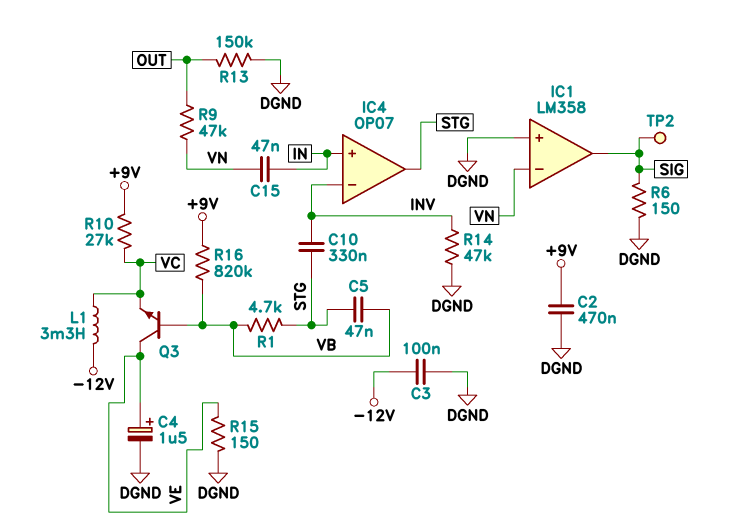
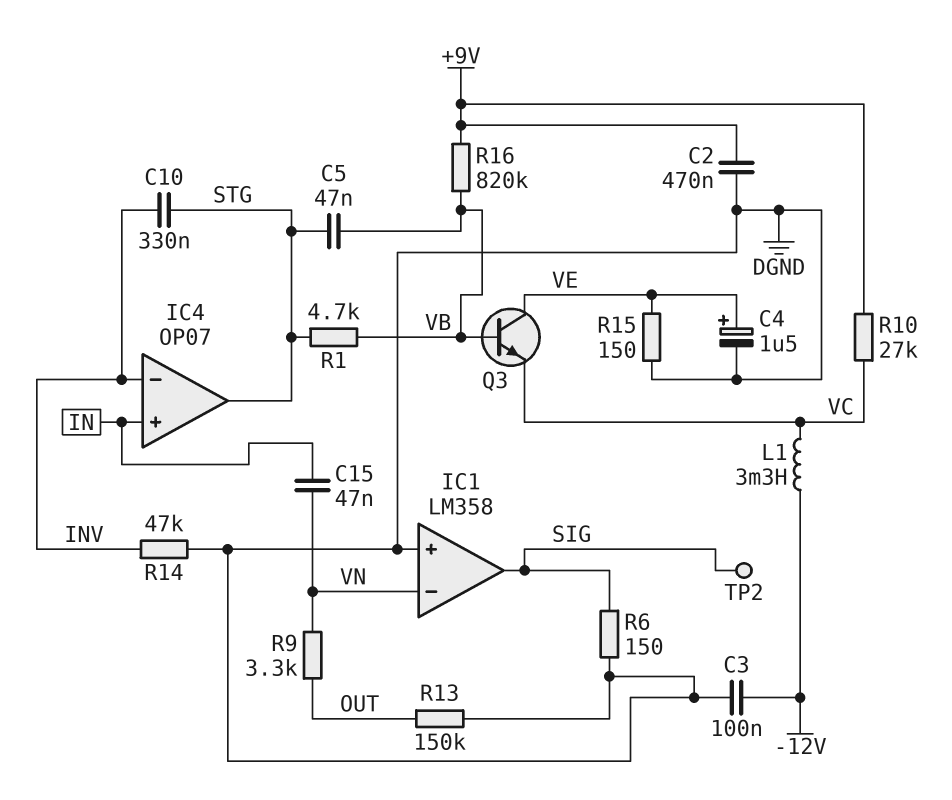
R9: 47k (OUT, VN) -> 3.3k (OUT, VN)

